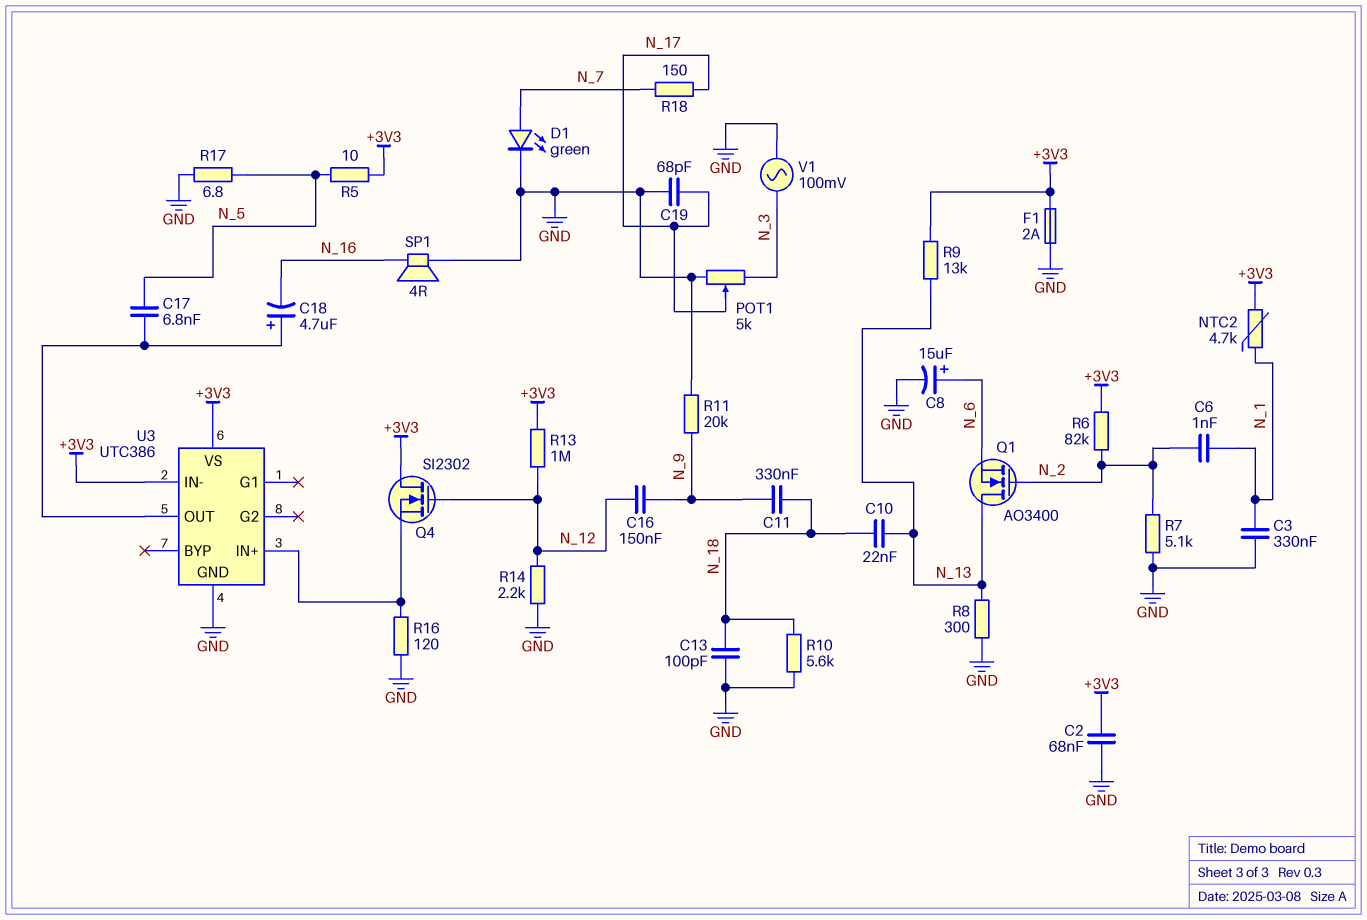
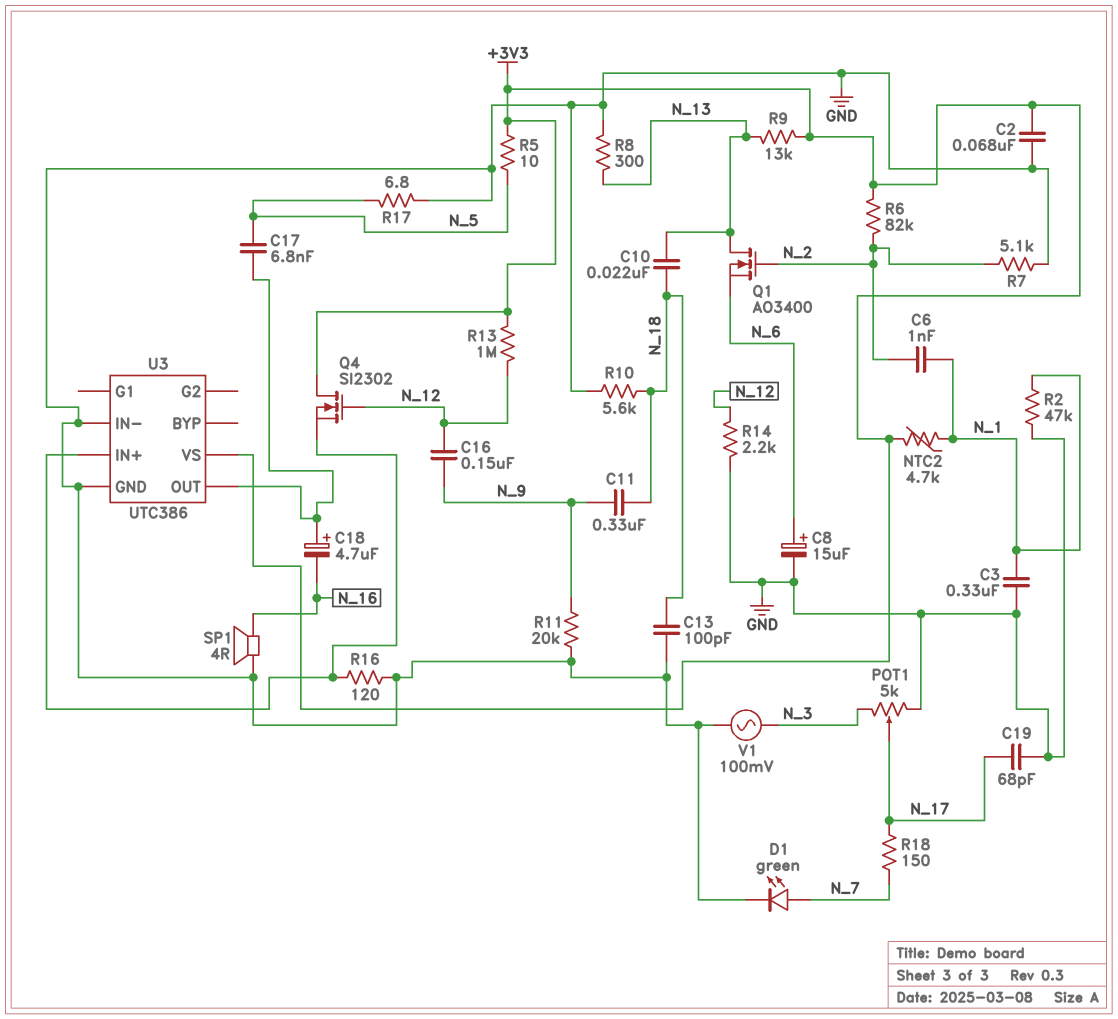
F1: 2A (+3V3, GND) -> none
R2: none -> 47k (GND, N_1)
U3 pin IN-: +3V3 -> GND

